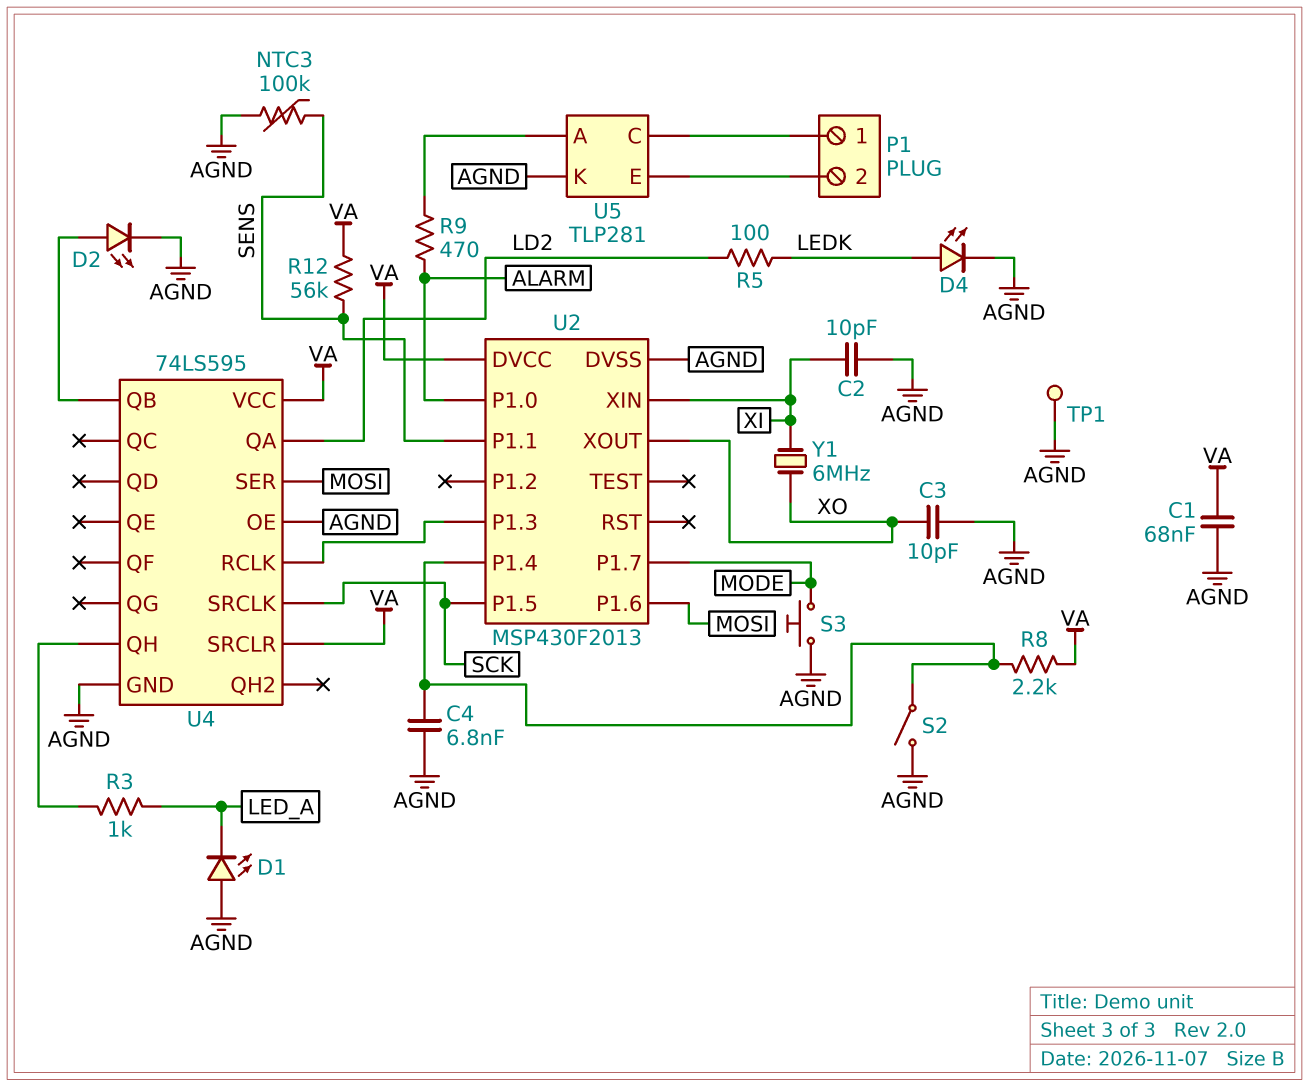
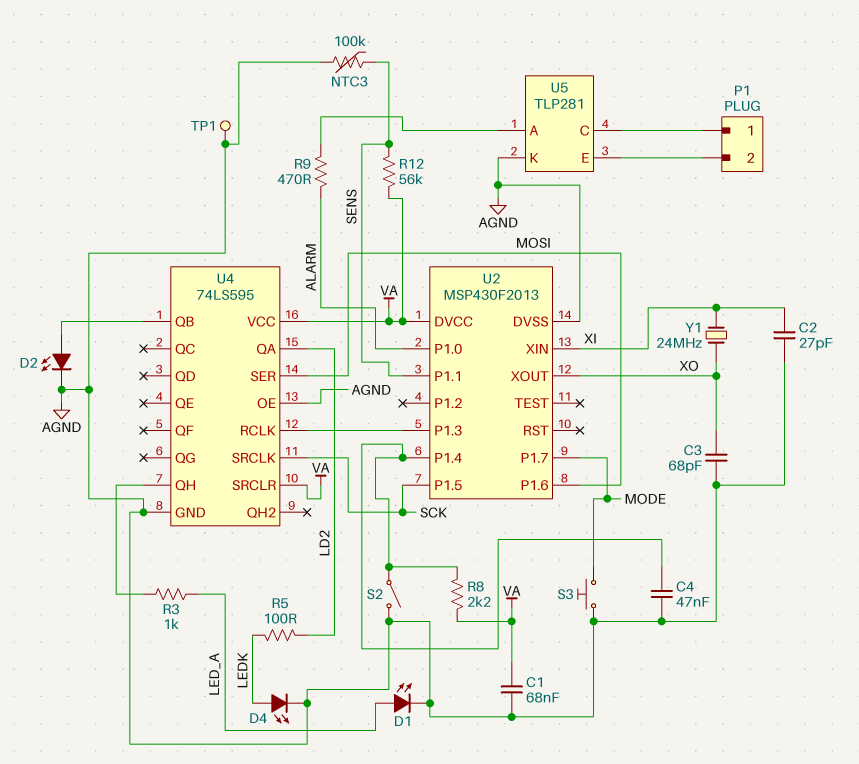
C2: 10pF (AGND, XI) -> 27pF (AGND, XI)
C3: 10pF (AGND, XO) -> 68pF (AGND, XO)
C4: 6.8nF (AGND, U2/P1.4) -> 47nF (AGND, U2/P1.4)
D1: LED (A AGND, K LED_A) -> LED (A LED_A, K AGND)
Y1: 6MHz (XI, XO) -> 24MHz (XI, XO)

